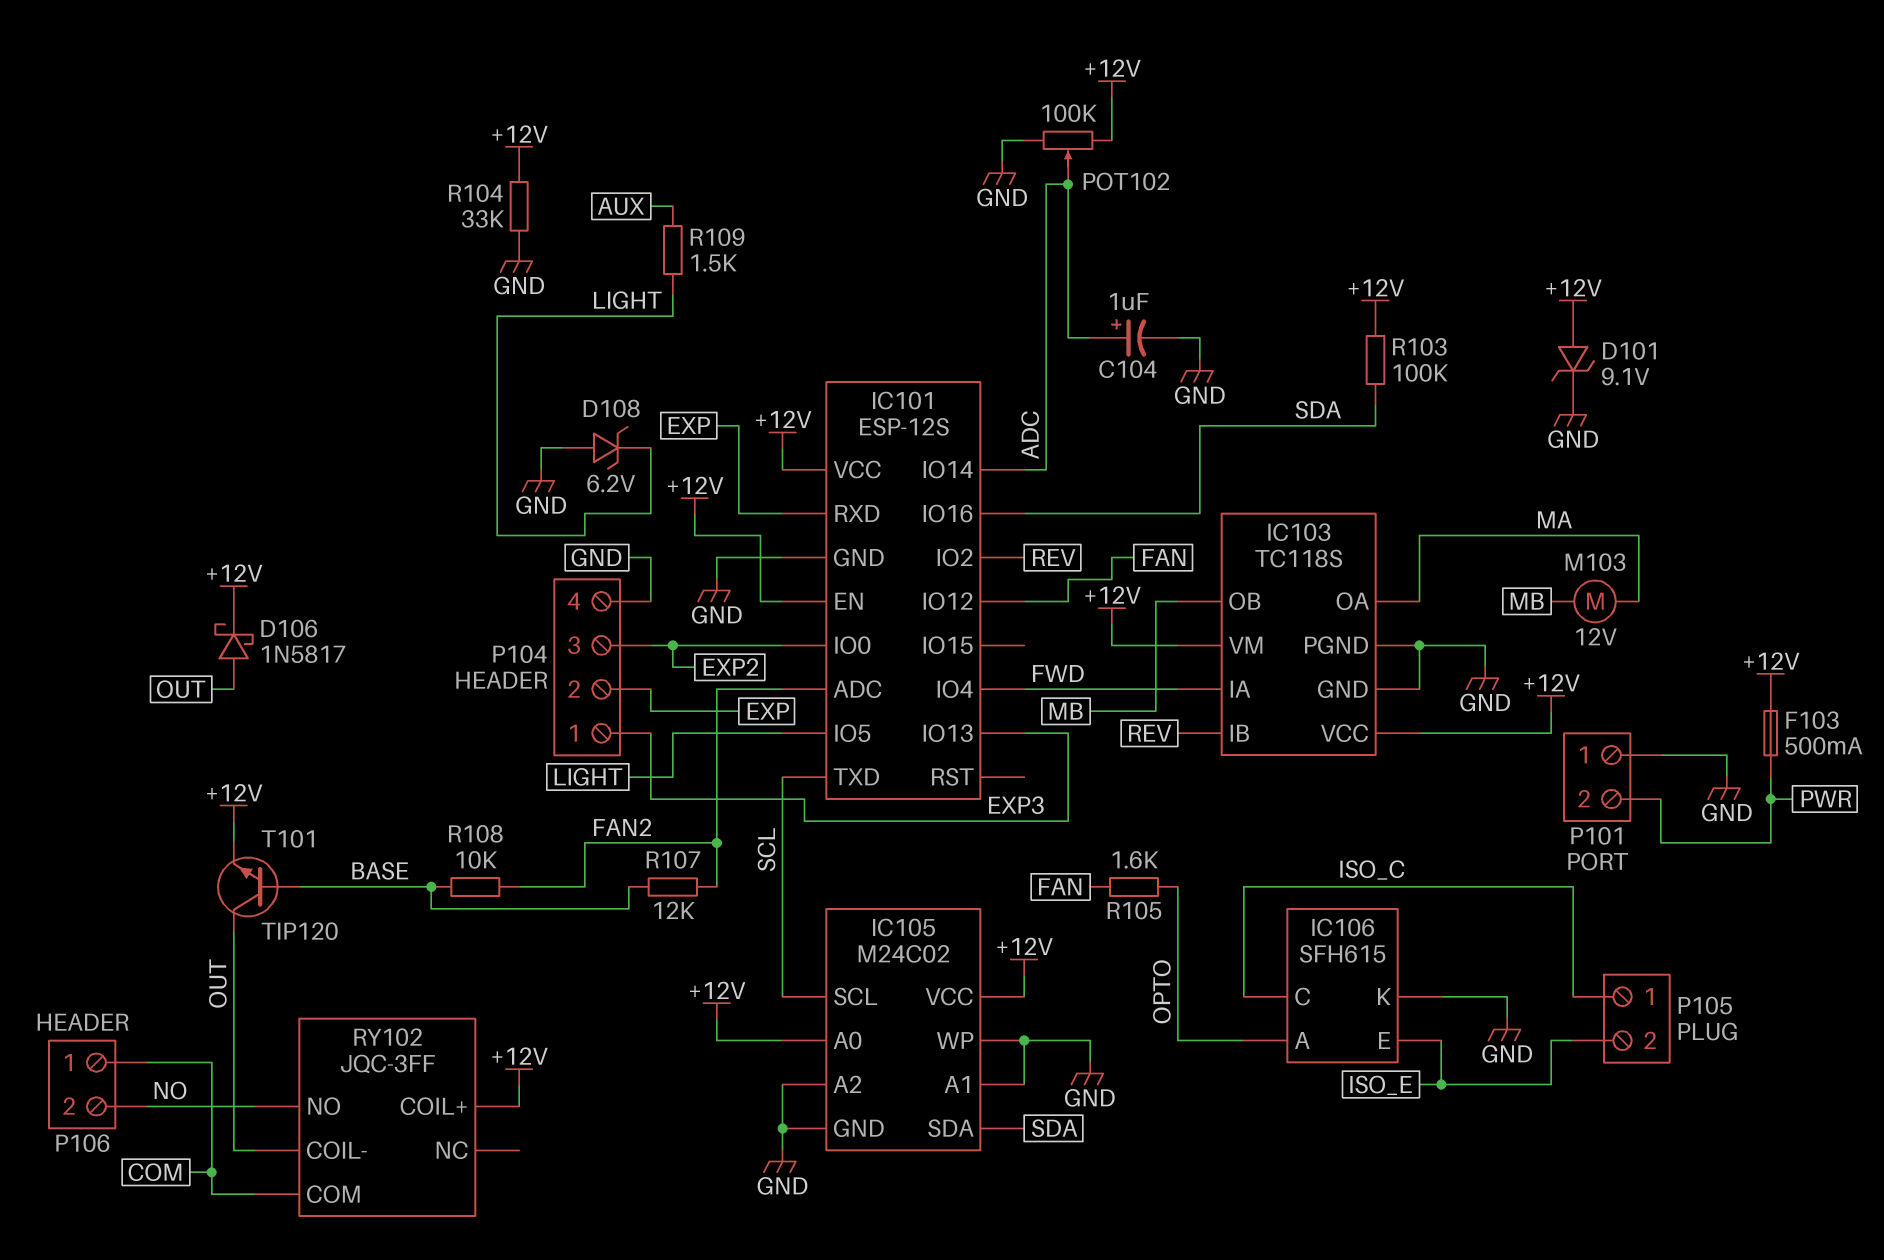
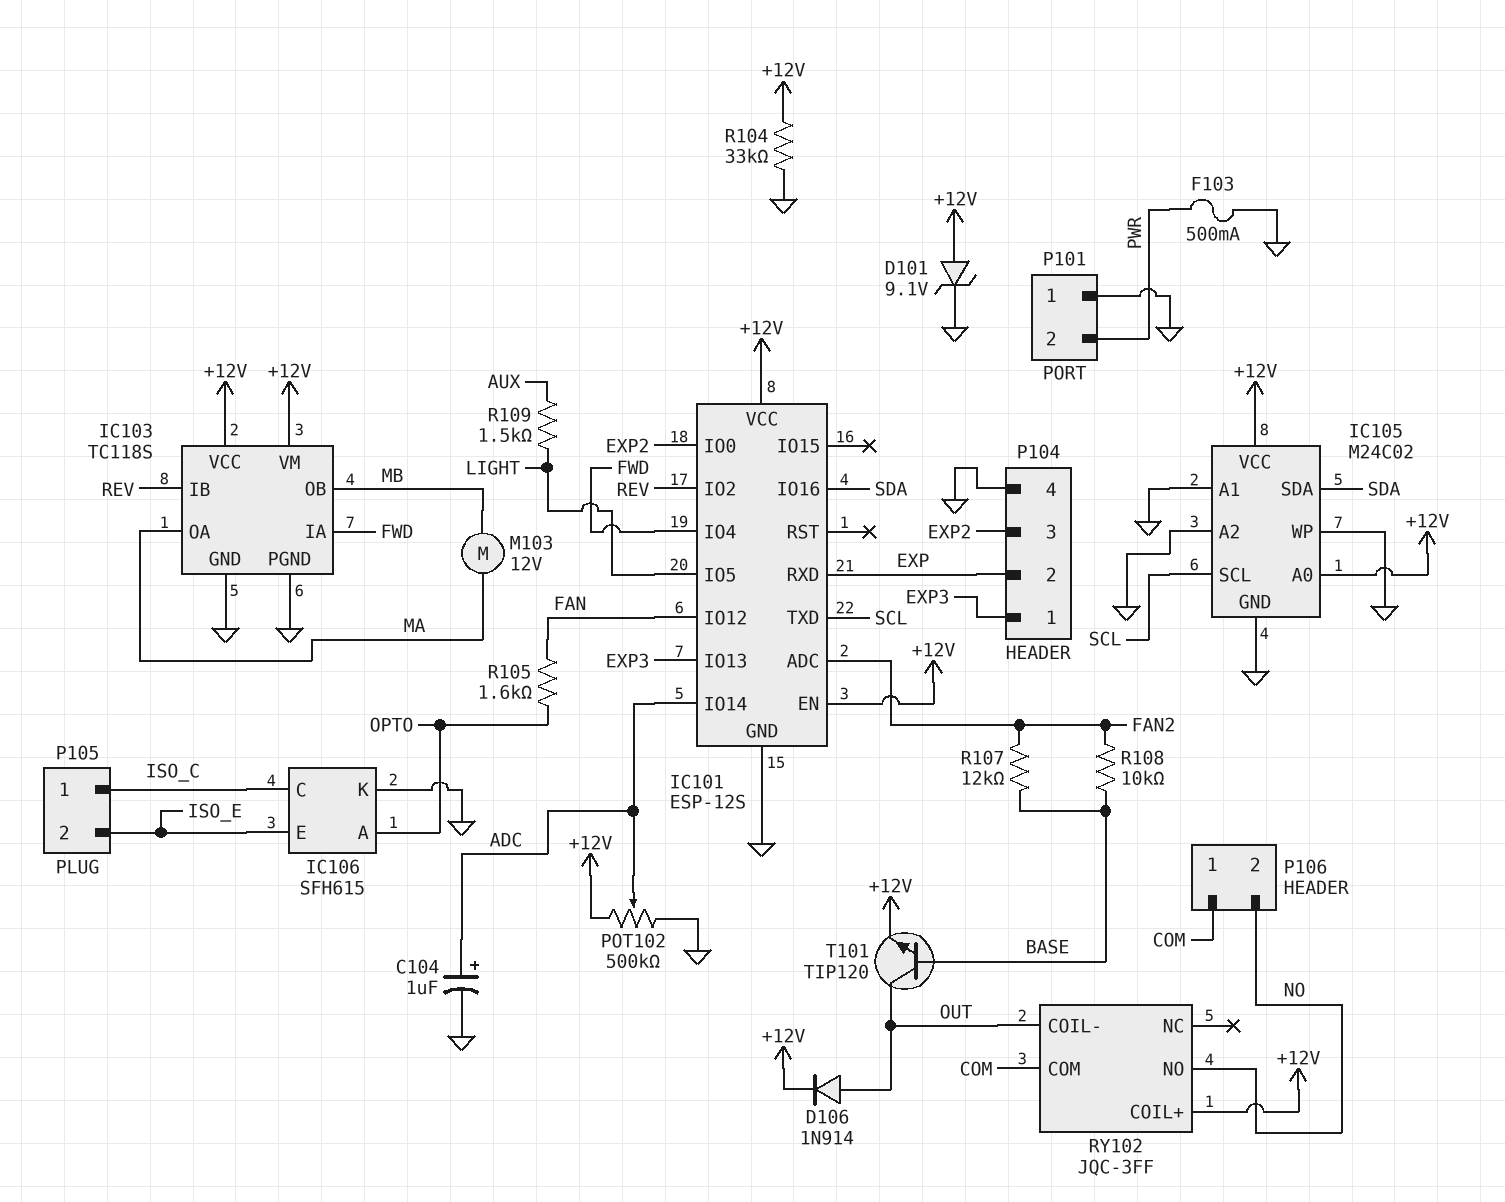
D106: schottky 1N5817 (A OUT, K +12V) -> diode 1N914 (A OUT, K +12V)
D108: zener 6.2V (A GND, K LIGHT) -> none
F103: 500mA (+12V, PWR) -> 500mA (GND, PWR)
POT102: 100k (+12V, GND, wiper ADC) -> 500k (+12V, GND, wiper ADC)
R103: 100k (+12V, SDA) -> none

